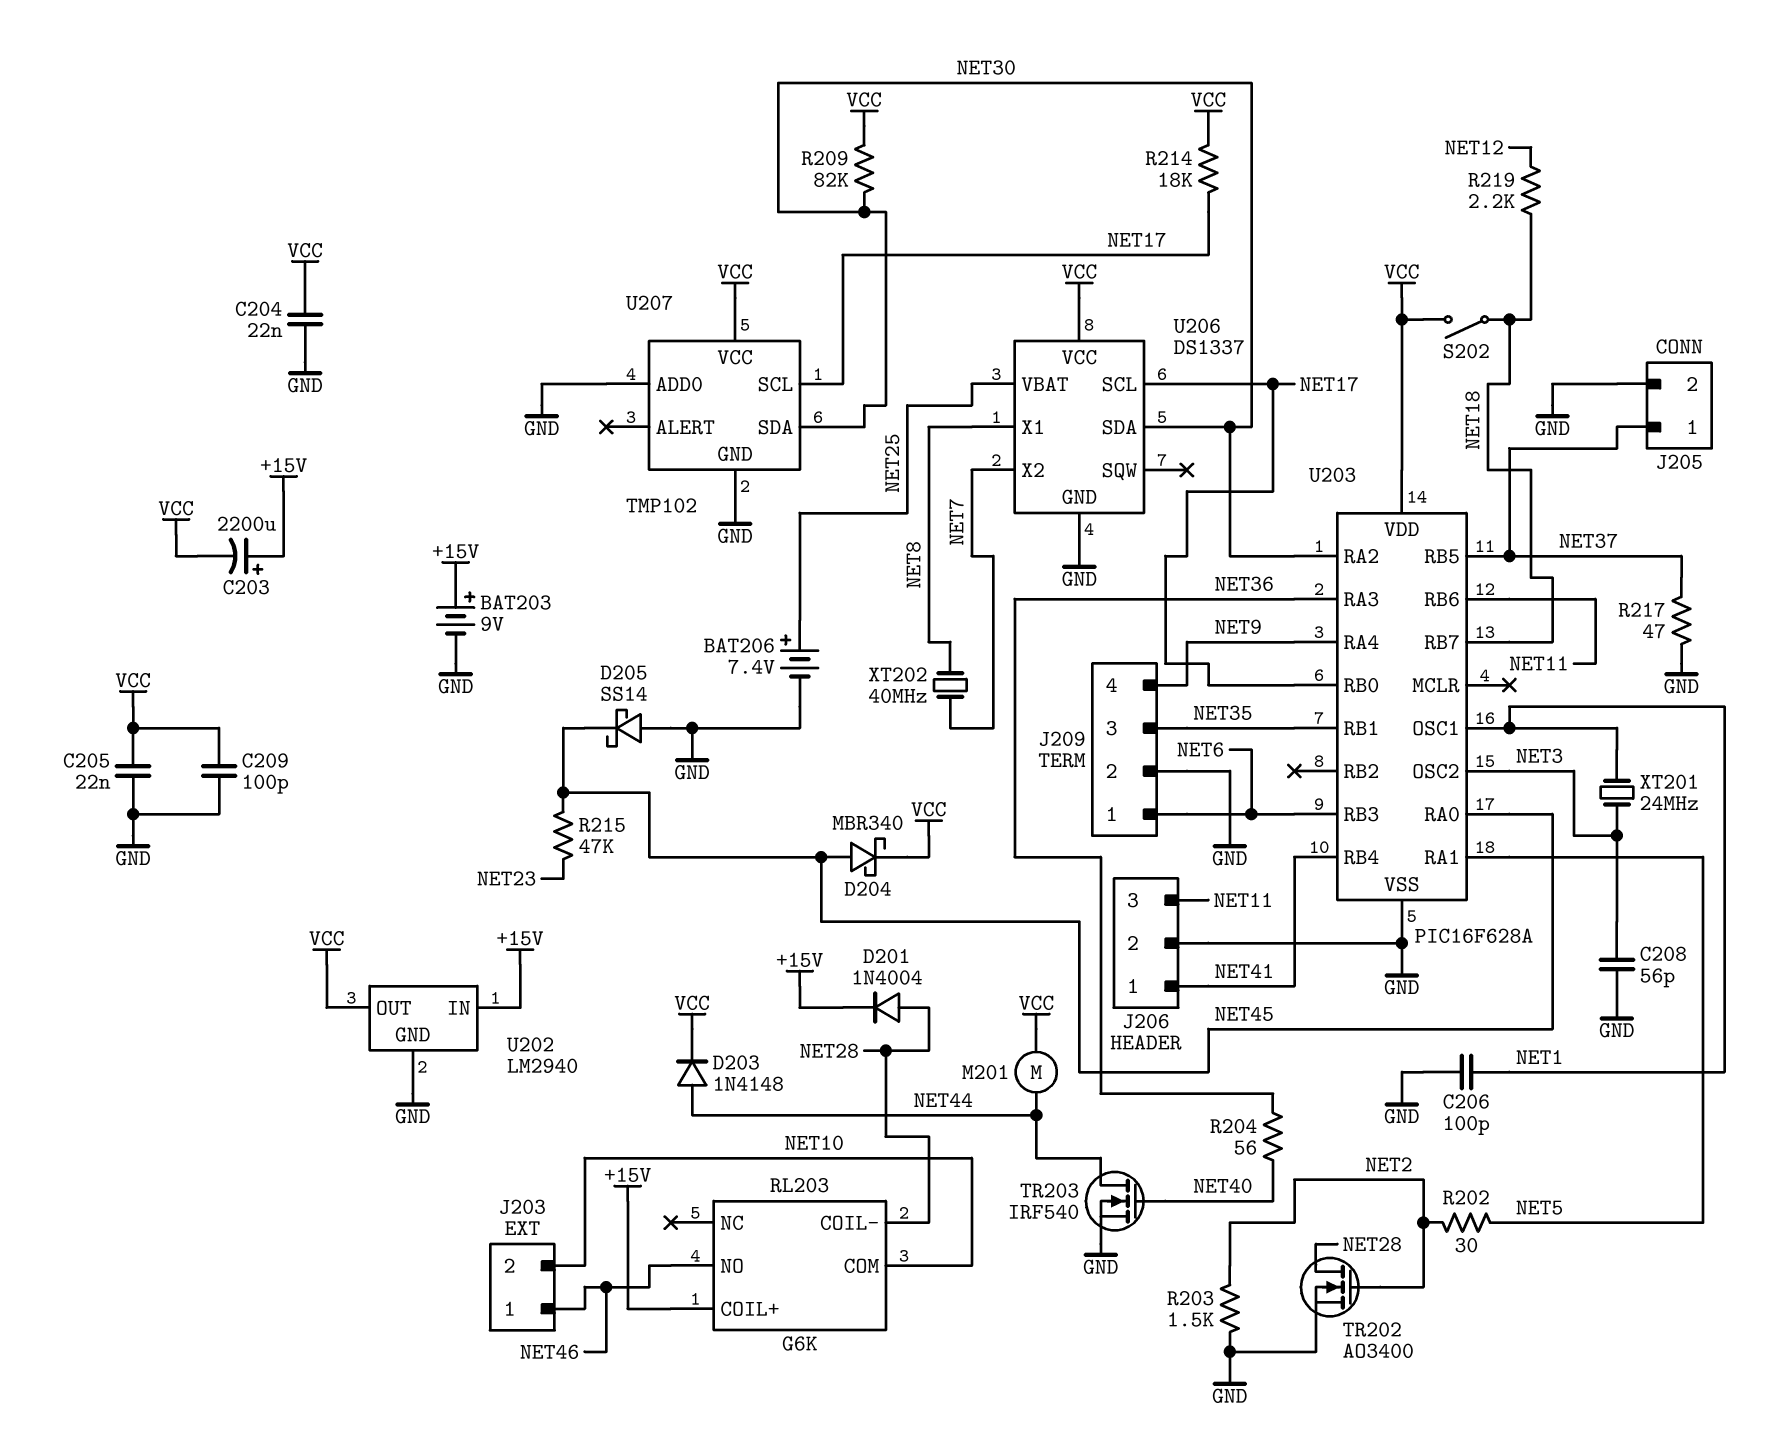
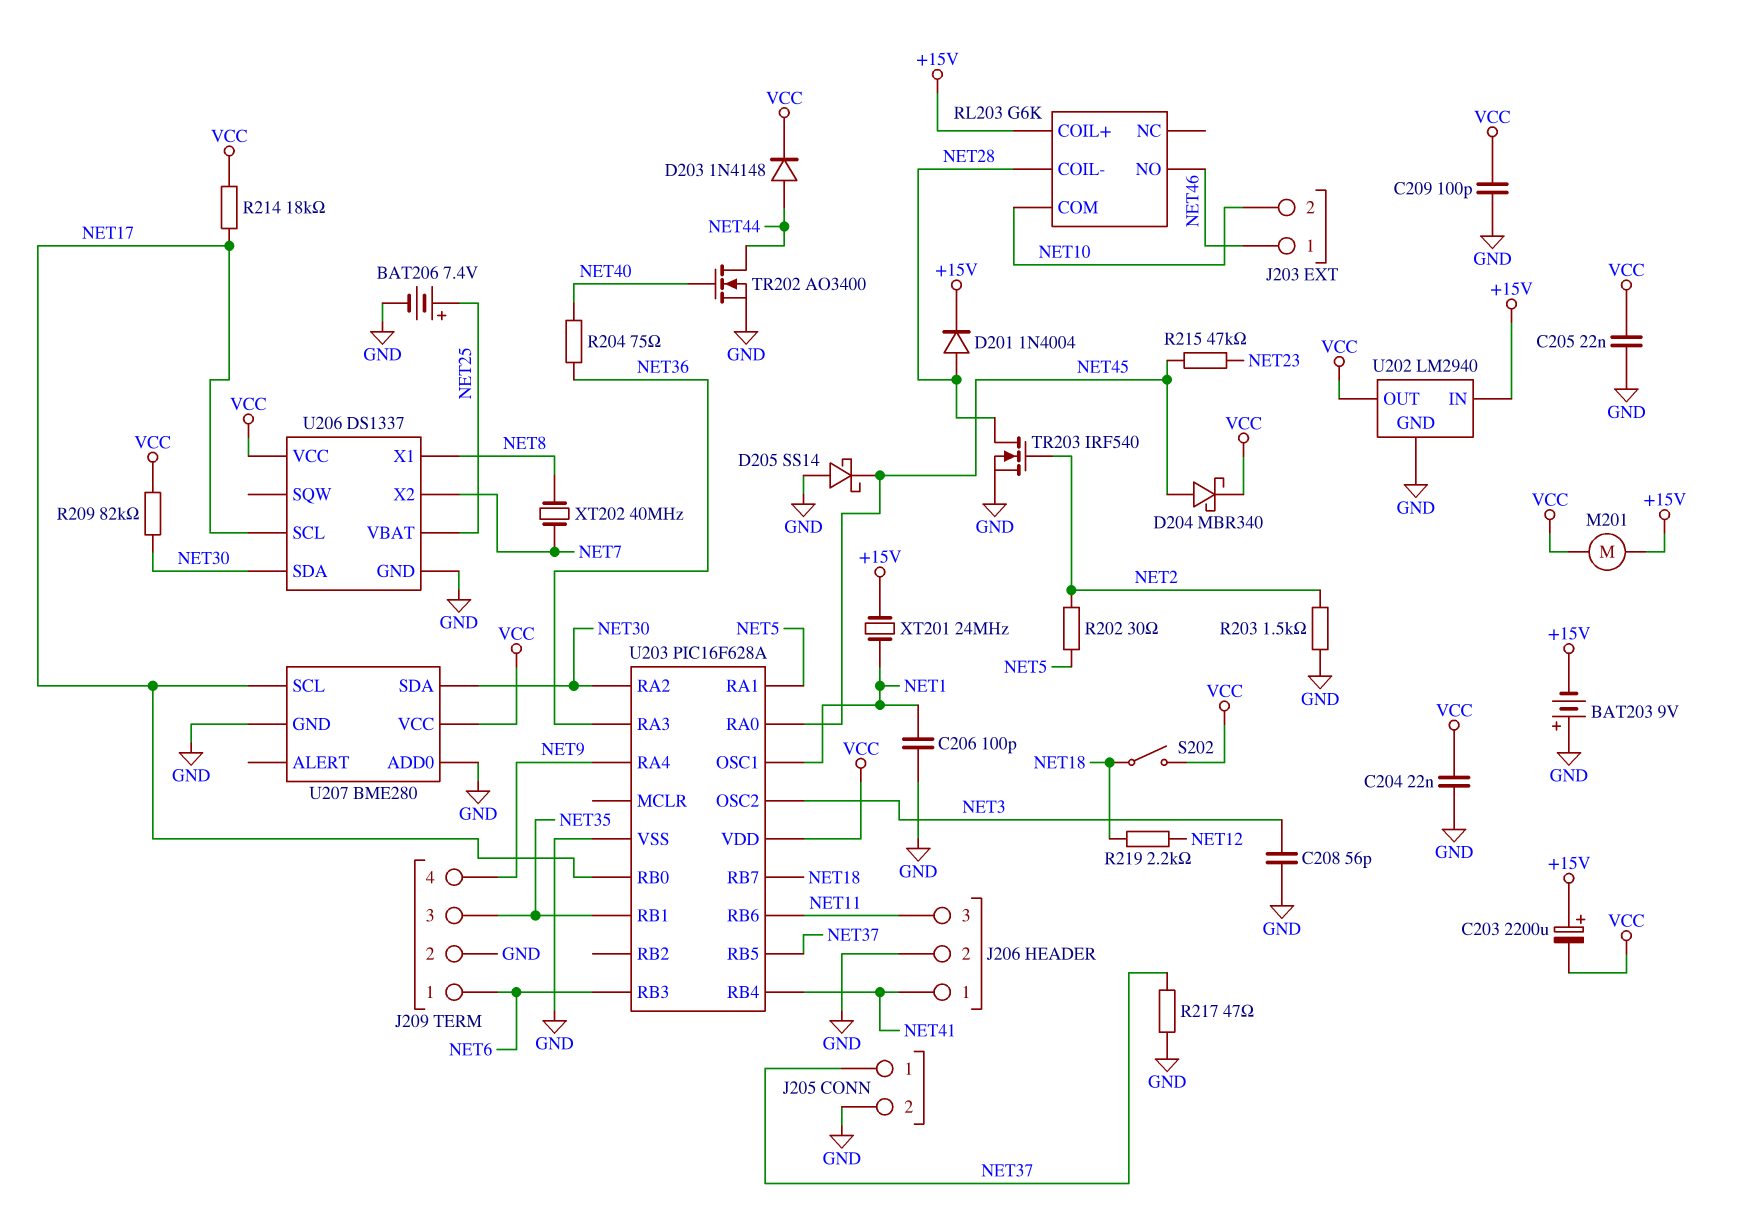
BAT203: 9V (plus +15V, minus GND) -> 9V (plus GND, minus +15V)
M201: motor (NET44, VCC) -> motor (+15V, VCC)
R204: 56 (NET36, NET40) -> 75 (NET36, NET40)
TR202: NMOS AO3400 (G NET2, D NET28, S GND) -> NMOS AO3400 (G NET40, D NET44, S GND)
TR203: NMOS IRF540 (G NET40, D NET44, S GND) -> NMOS IRF540 (G NET2, D NET28, S GND)
U207: TMP102 -> BME280
XT201: 24MHz (NET1, NET3) -> 24MHz (+15V, NET1)

